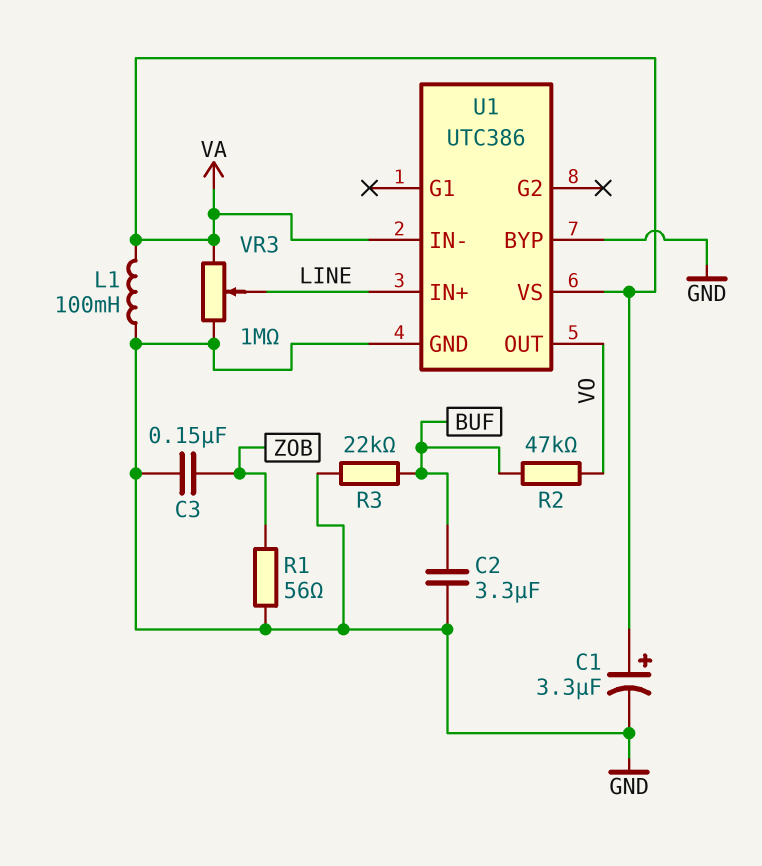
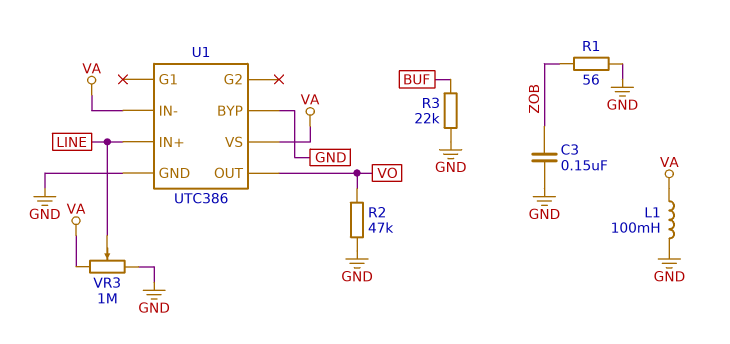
C1: 3.3uF (plus VA, minus GND) -> none
C2: 3.3uF (BUF, GND) -> none
R2: 47k (BUF, VO) -> 47k (GND, VO)

